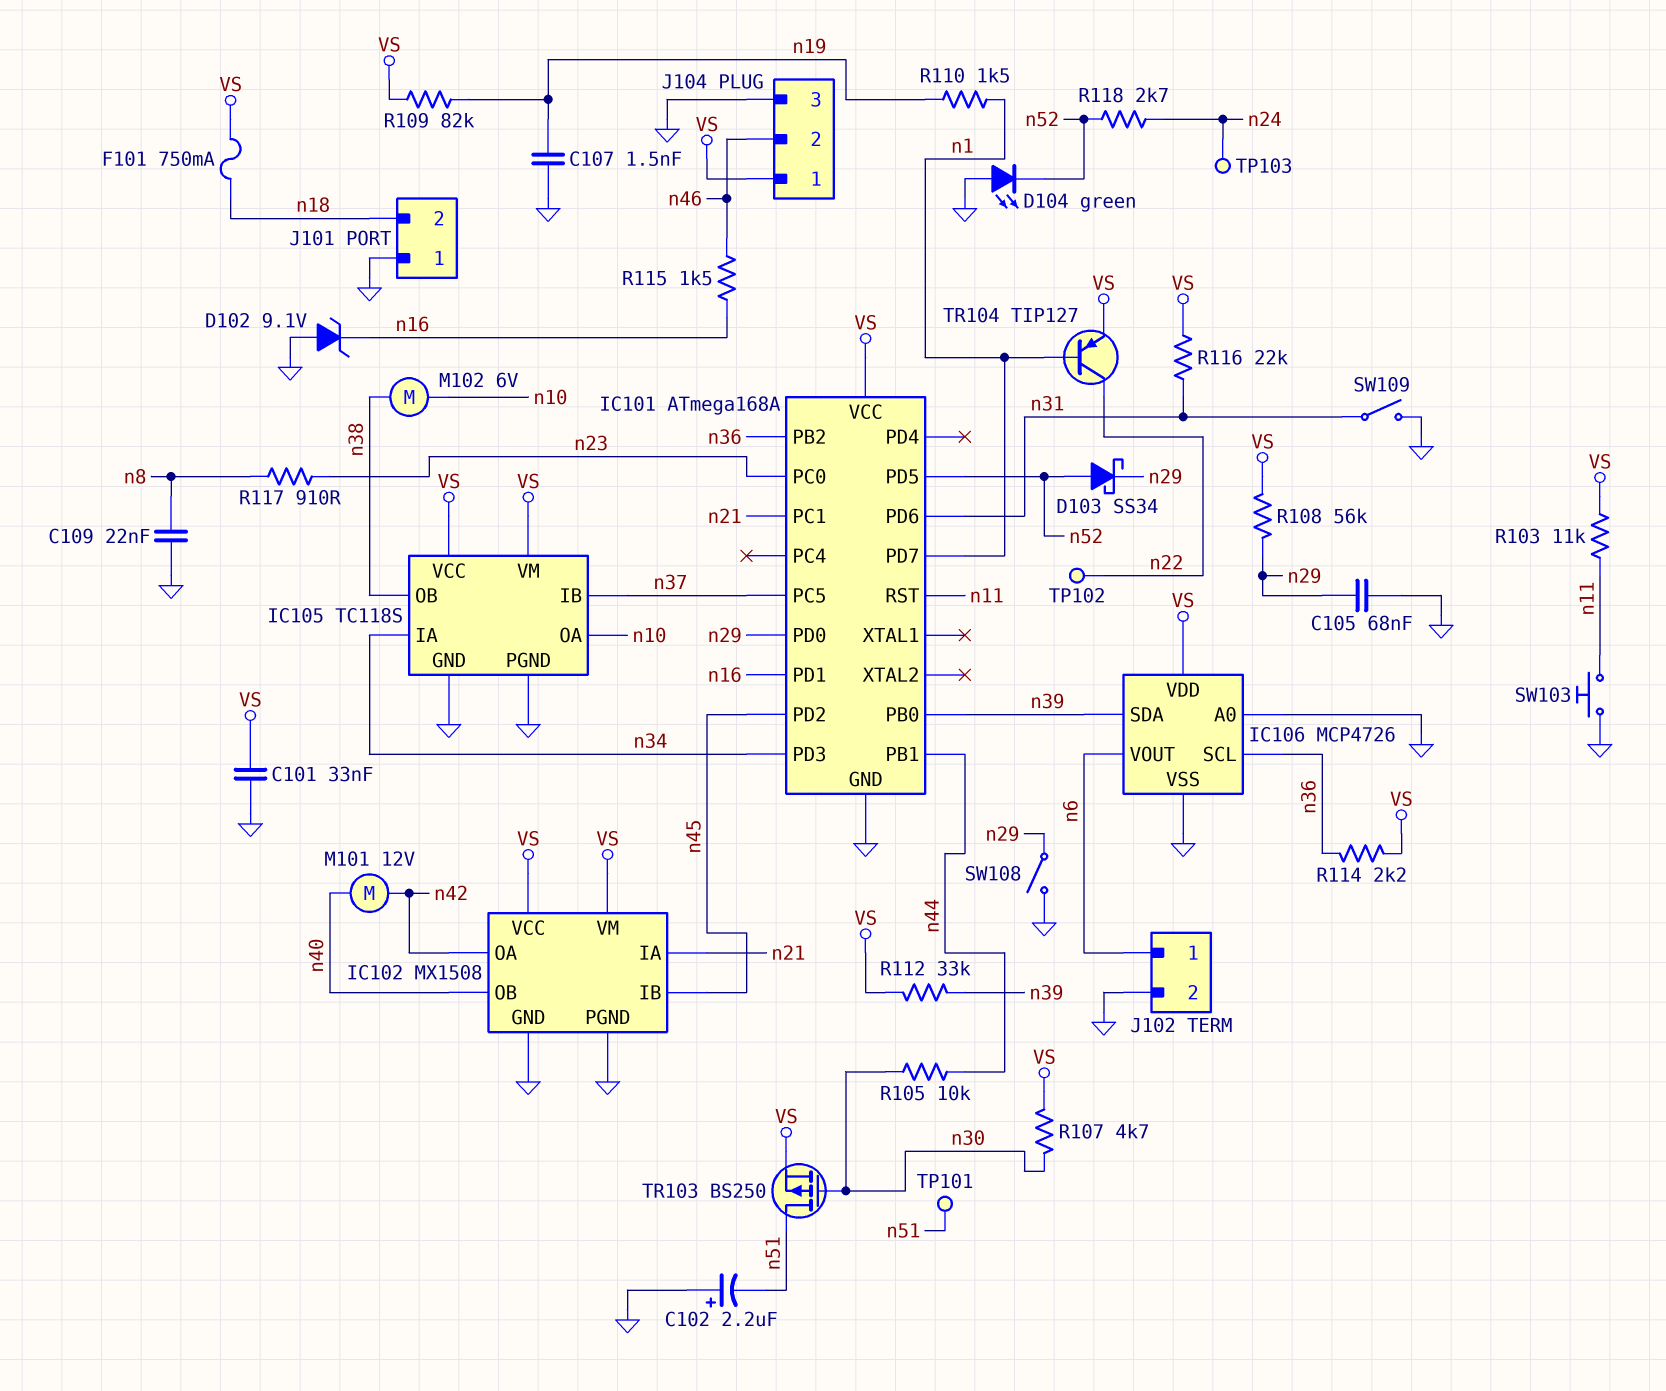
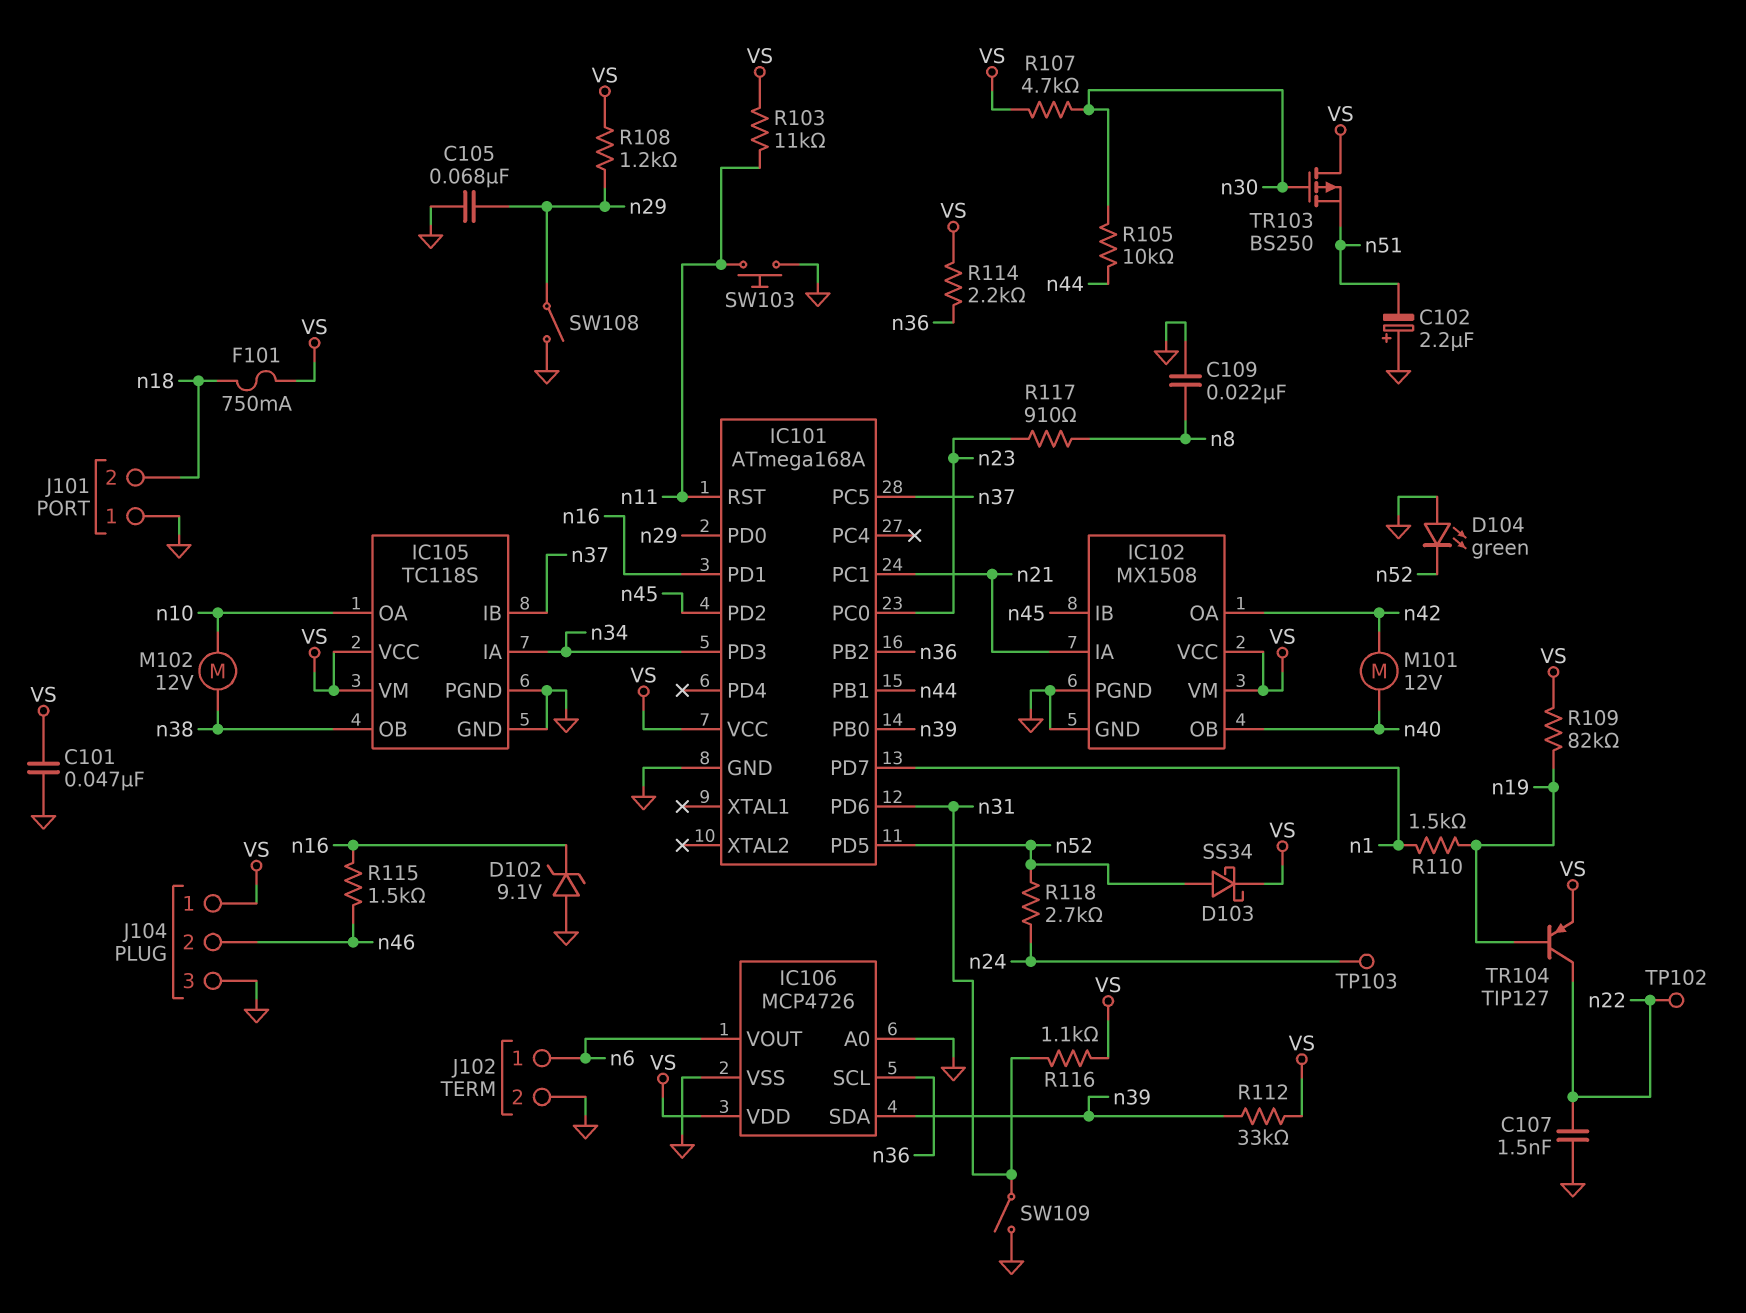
C101: 33nF (GND, VS) -> 47nF (GND, VS)
C107: 1.5nF (GND, n19) -> 1.5nF (GND, n22)
D103: schottky SS34 (A n52, K n29) -> schottky SS34 (A n52, K VS)
M102: motor 6V (n10, n38) -> motor 12V (n10, n38)
R108: 56k (VS, n29) -> 1.2k (VS, n29)
R116: 22k (VS, n31) -> 1.1k (VS, n31)
TP101: test point (n51) -> none
TR103: PMOS BS250 (G n30, D n51, S VS) -> PMOS BS250 (G n30, D VS, S n51)
TR104: PNP TIP127 (B n1, C n22, E VS) -> PNP TIP127 (B n19, C n22, E VS)

